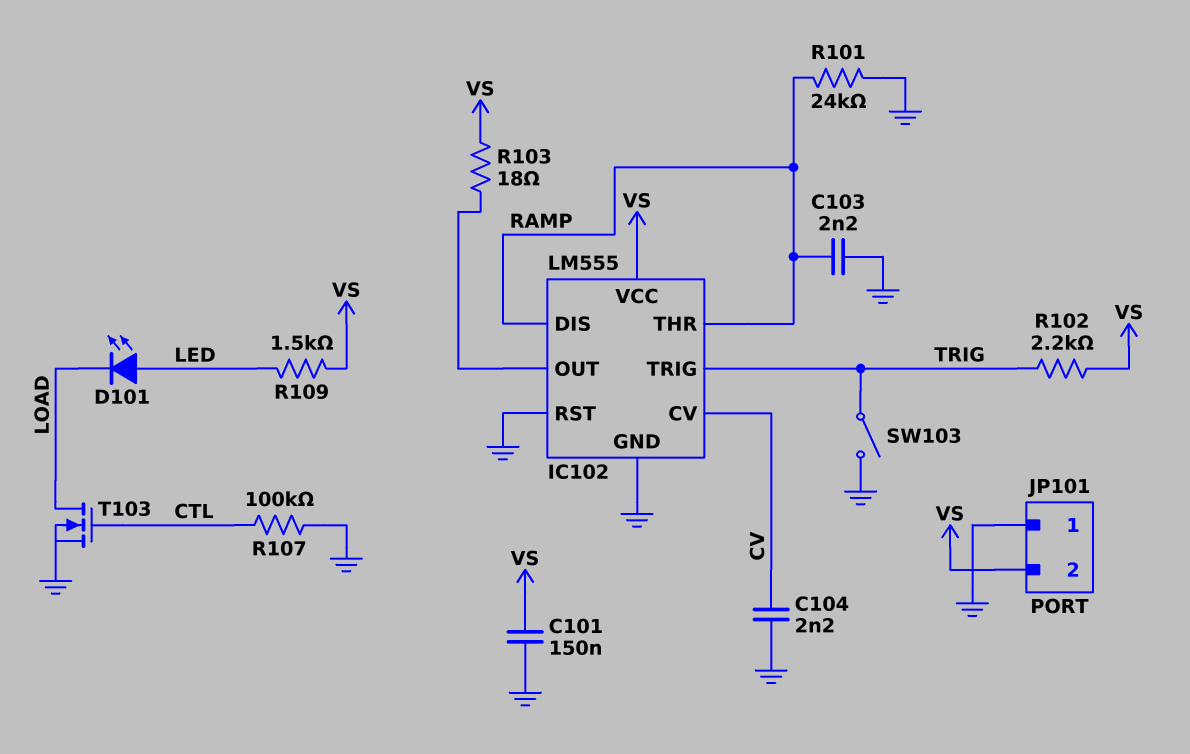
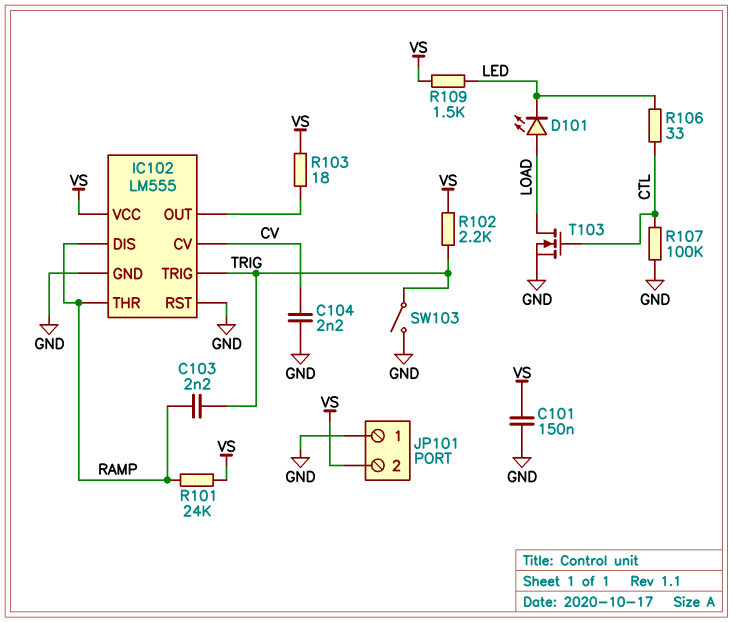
C103: 2.2nF (GND, RAMP) -> 2.2nF (RAMP, TRIG)
D101: LED (A LED, K LOAD) -> LED (A LOAD, K LED)
R101: 24k (GND, RAMP) -> 24k (RAMP, VS)
R106: none -> 33 (CTL, LED)

